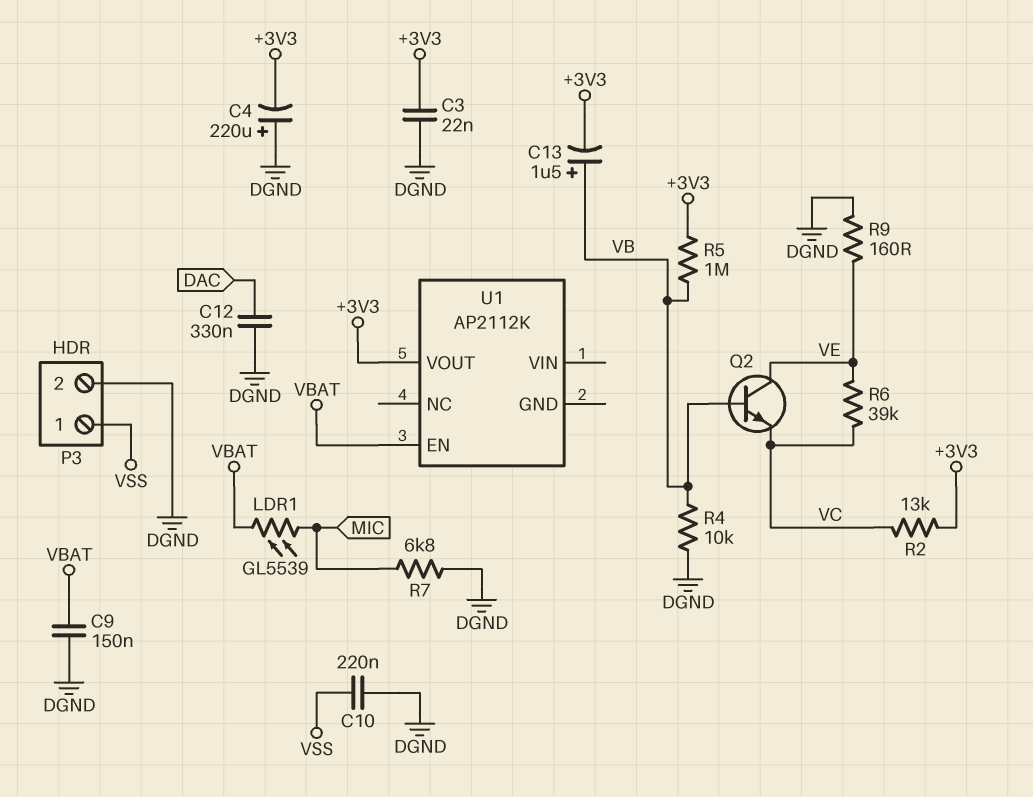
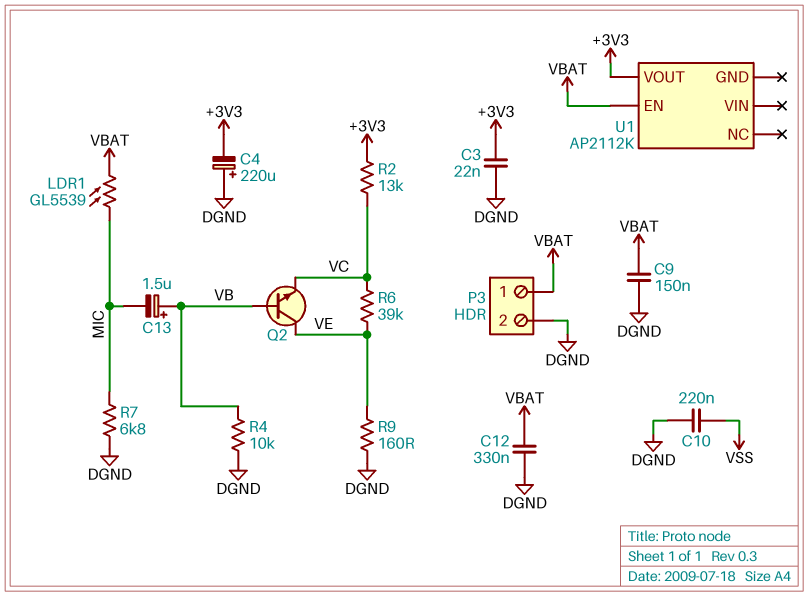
C12: 330nF (DAC, DGND) -> 330nF (DGND, VBAT)
C13: 1.5uF (plus VB, minus +3V3) -> 1.5uF (plus VB, minus MIC)
P3 pin 1: VSS -> VBAT
R5: 1M (+3V3, VB) -> none

